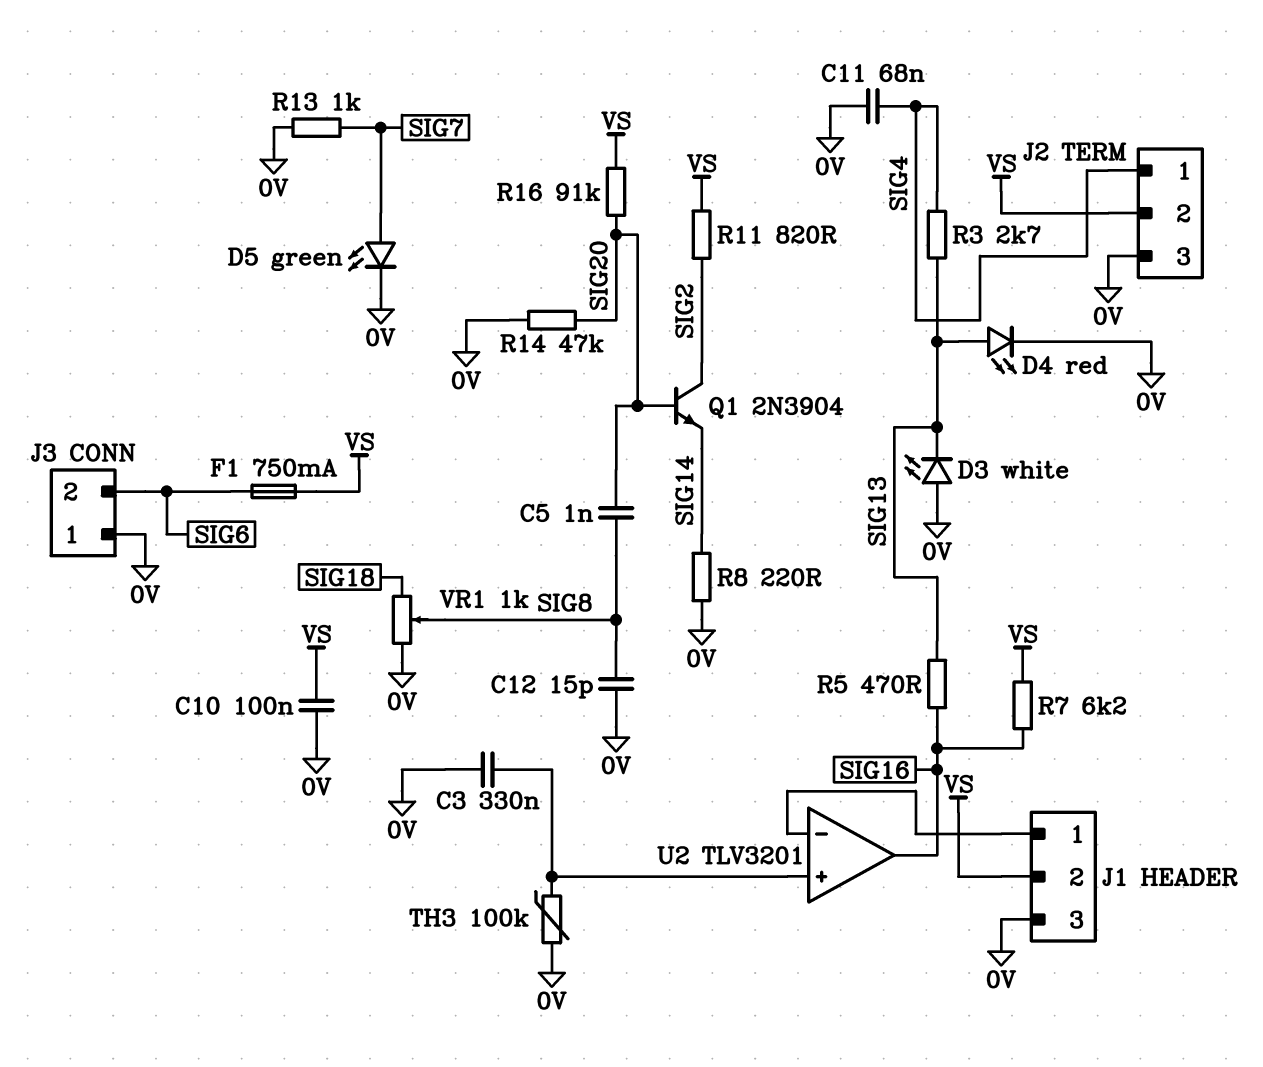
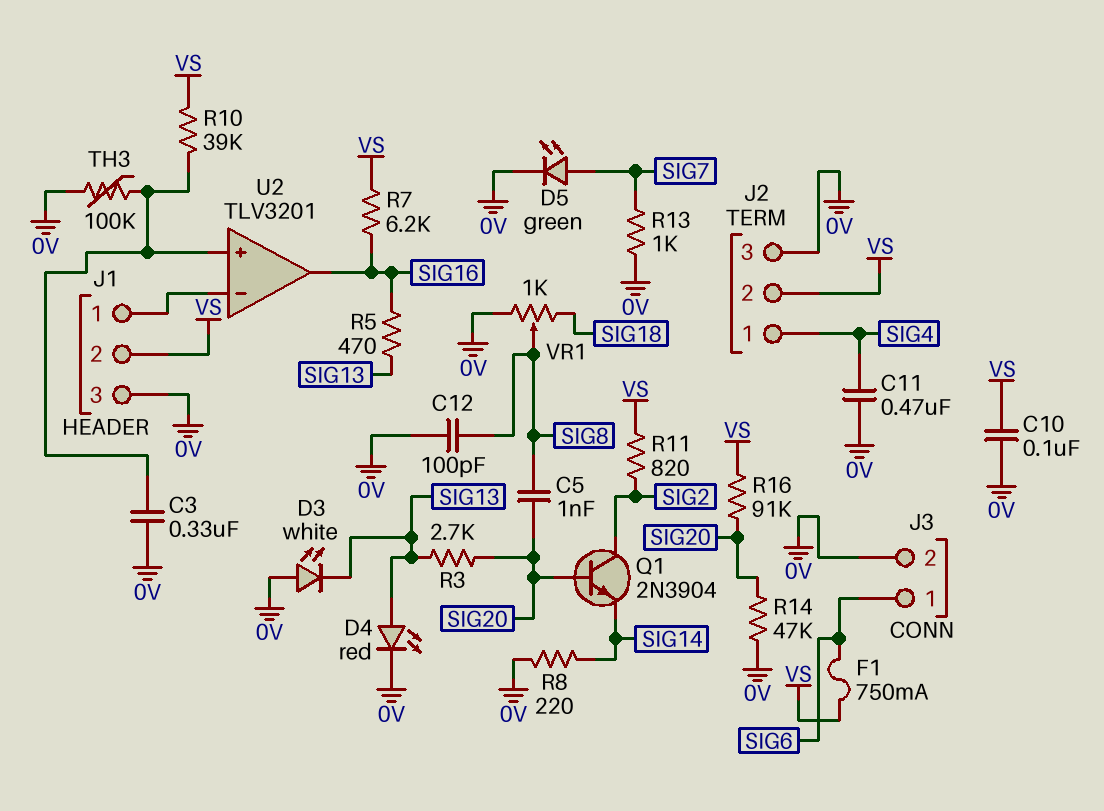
C11: 68nF (0V, SIG4) -> 470nF (0V, SIG4)
C12: 15pF (0V, SIG8) -> 100pF (0V, SIG8)
J3 pin 1: 0V -> SIG6
J3 pin 2: SIG6 -> 0V
R3: 2.7k (SIG4, SIG13) -> 2.7k (SIG13, SIG20)
R10: none -> 39k (U2/in+, VS)

